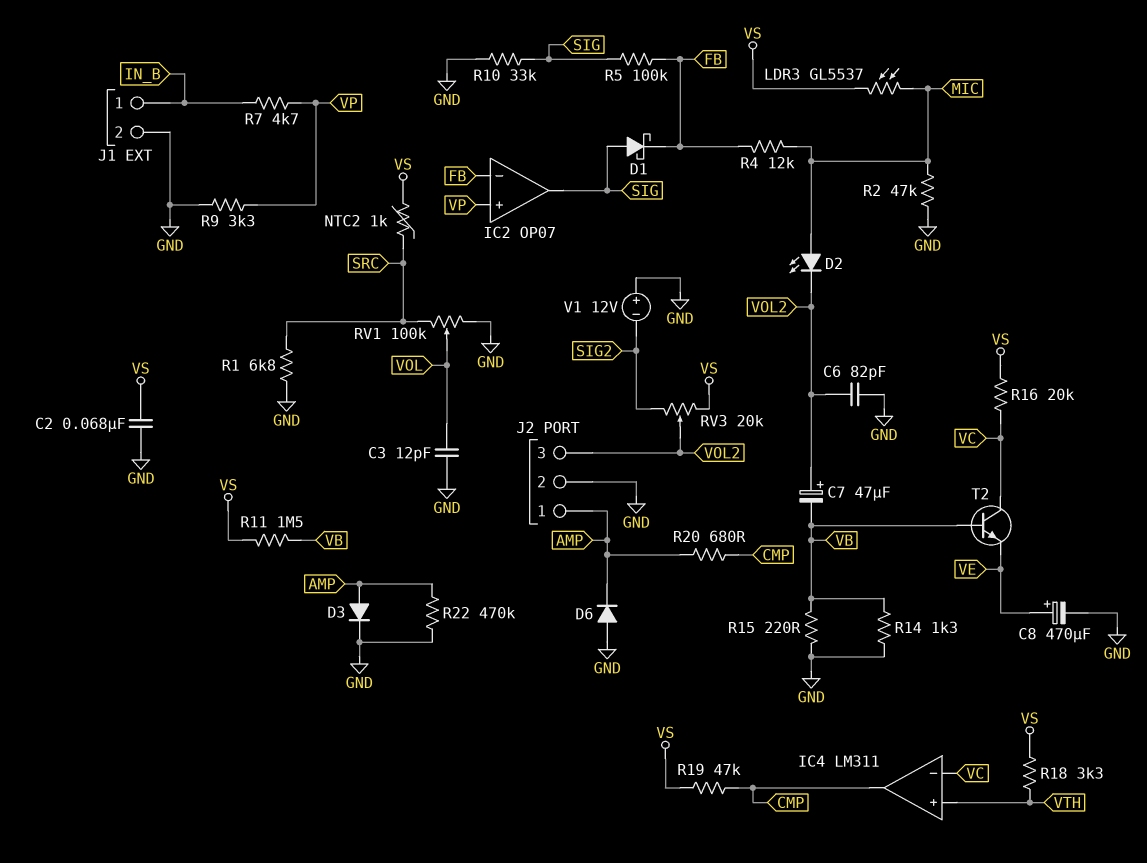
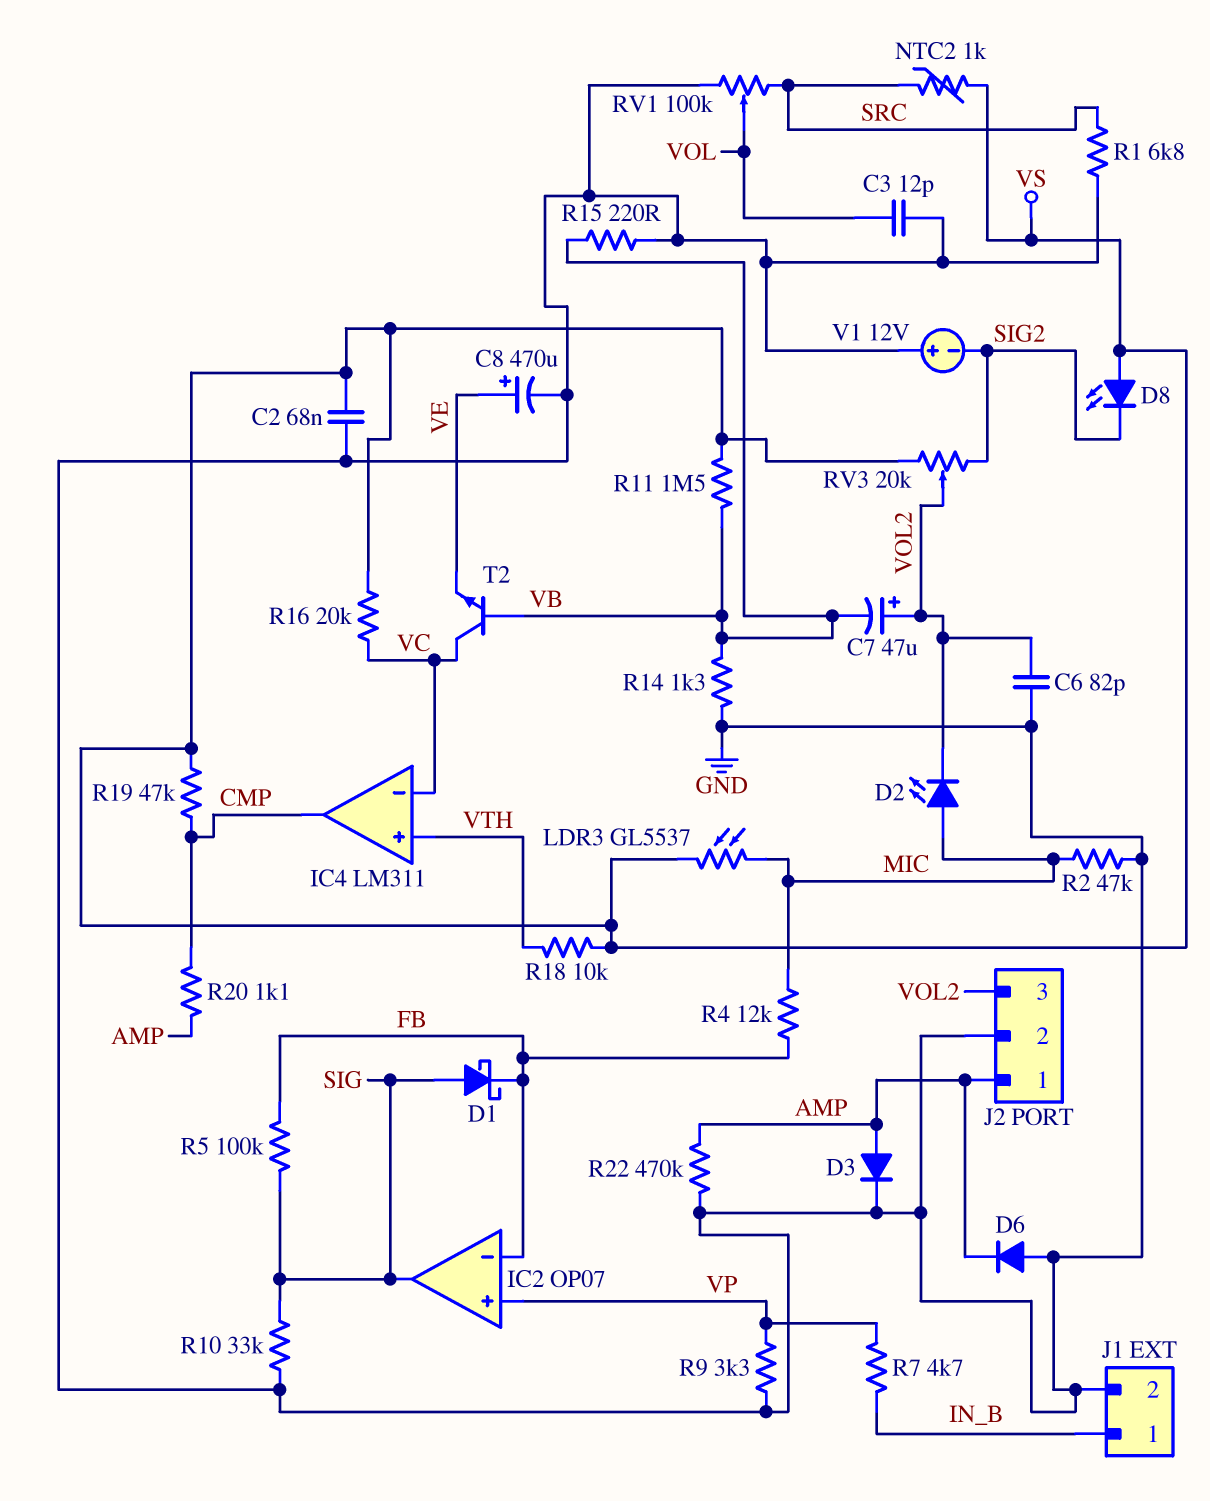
D8: none -> LED (A VS, K SIG2)
R18: 3.3k (VS, VTH) -> 10k (VS, VTH)
R20: 680 (AMP, CMP) -> 1.1k (AMP, CMP)

